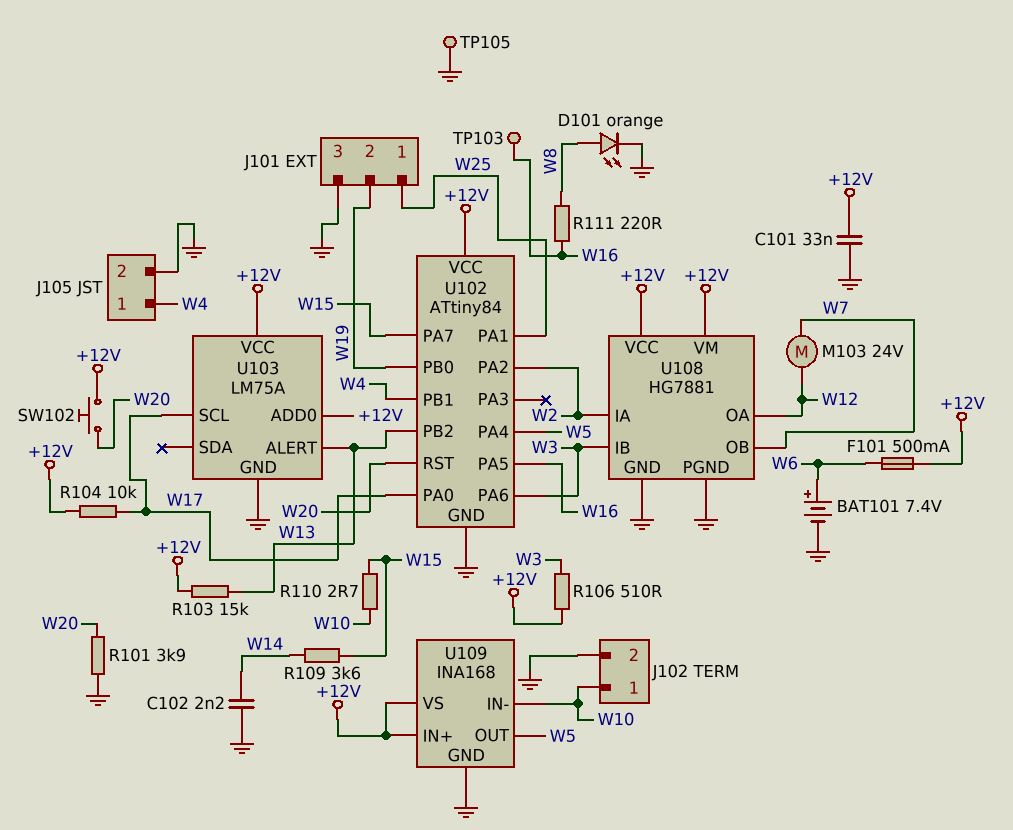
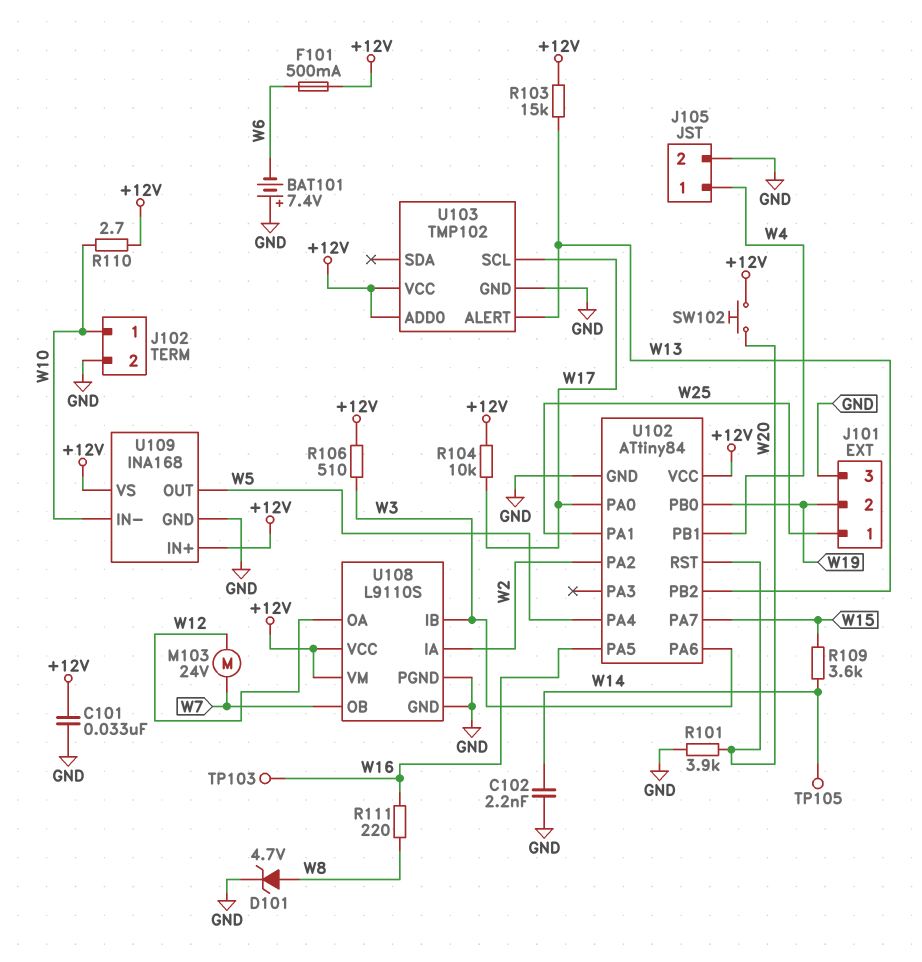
BAT101: 7.4V (plus W6, minus GND) -> 7.4V (plus GND, minus W6)
D101: LED orange (A W8, K GND) -> zener 4.7V (A W8, K GND)
R110: 2.7 (W10, W15) -> 2.7 (+12V, W10)
TP105: test point (GND) -> test point (W14)
U103: LM75A -> TMP102
U108: HG7881 -> L9110S

